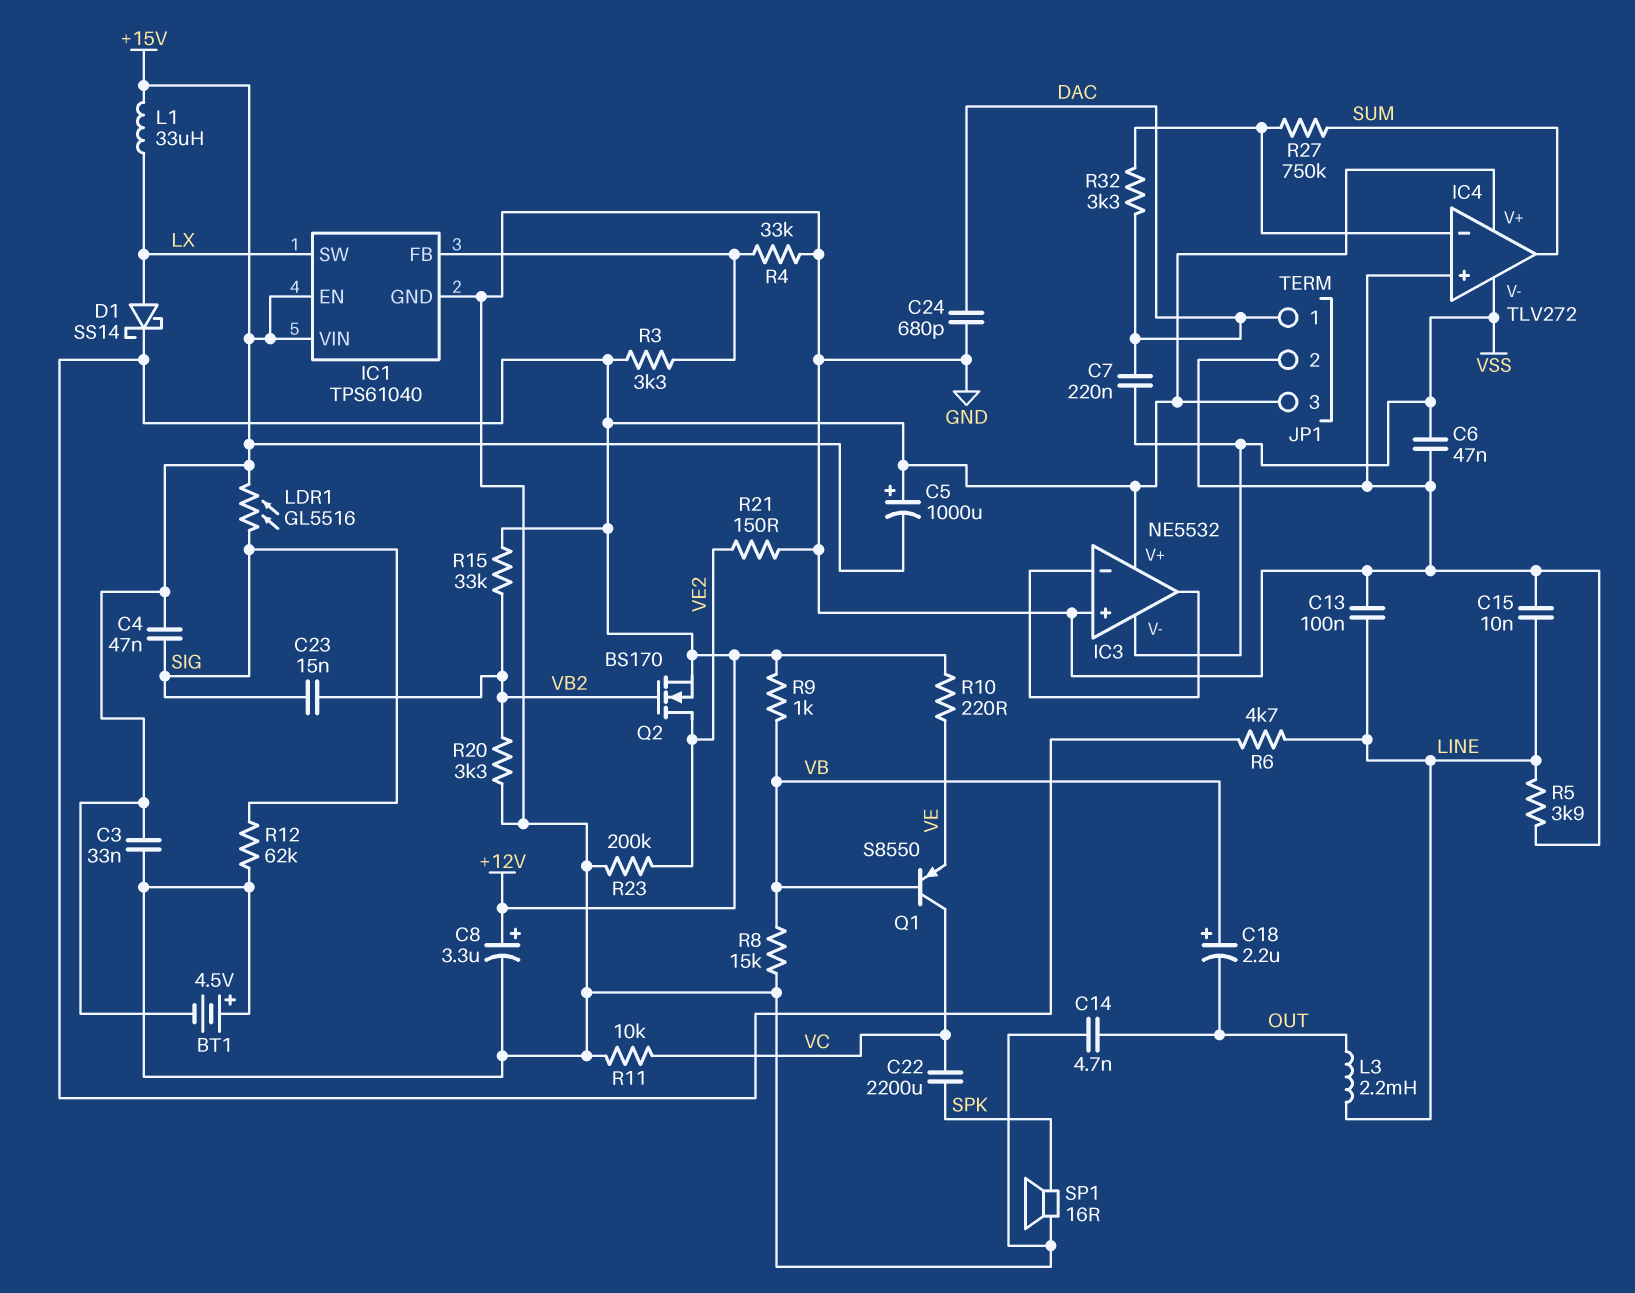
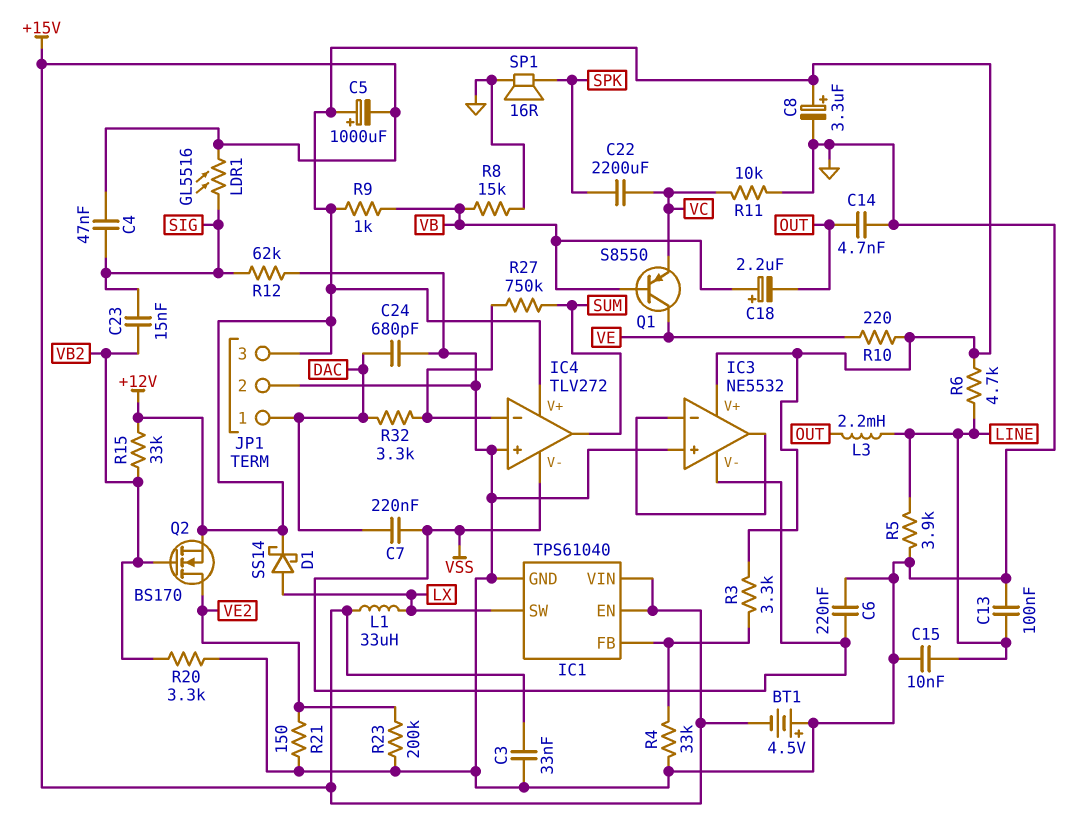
C6: 47nF (GND, VSS) -> 220nF (GND, VSS)
Q1: PNP S8550 (B VB, C VC, E VE) -> PNP S8550 (B VB, C VE, E VC)

